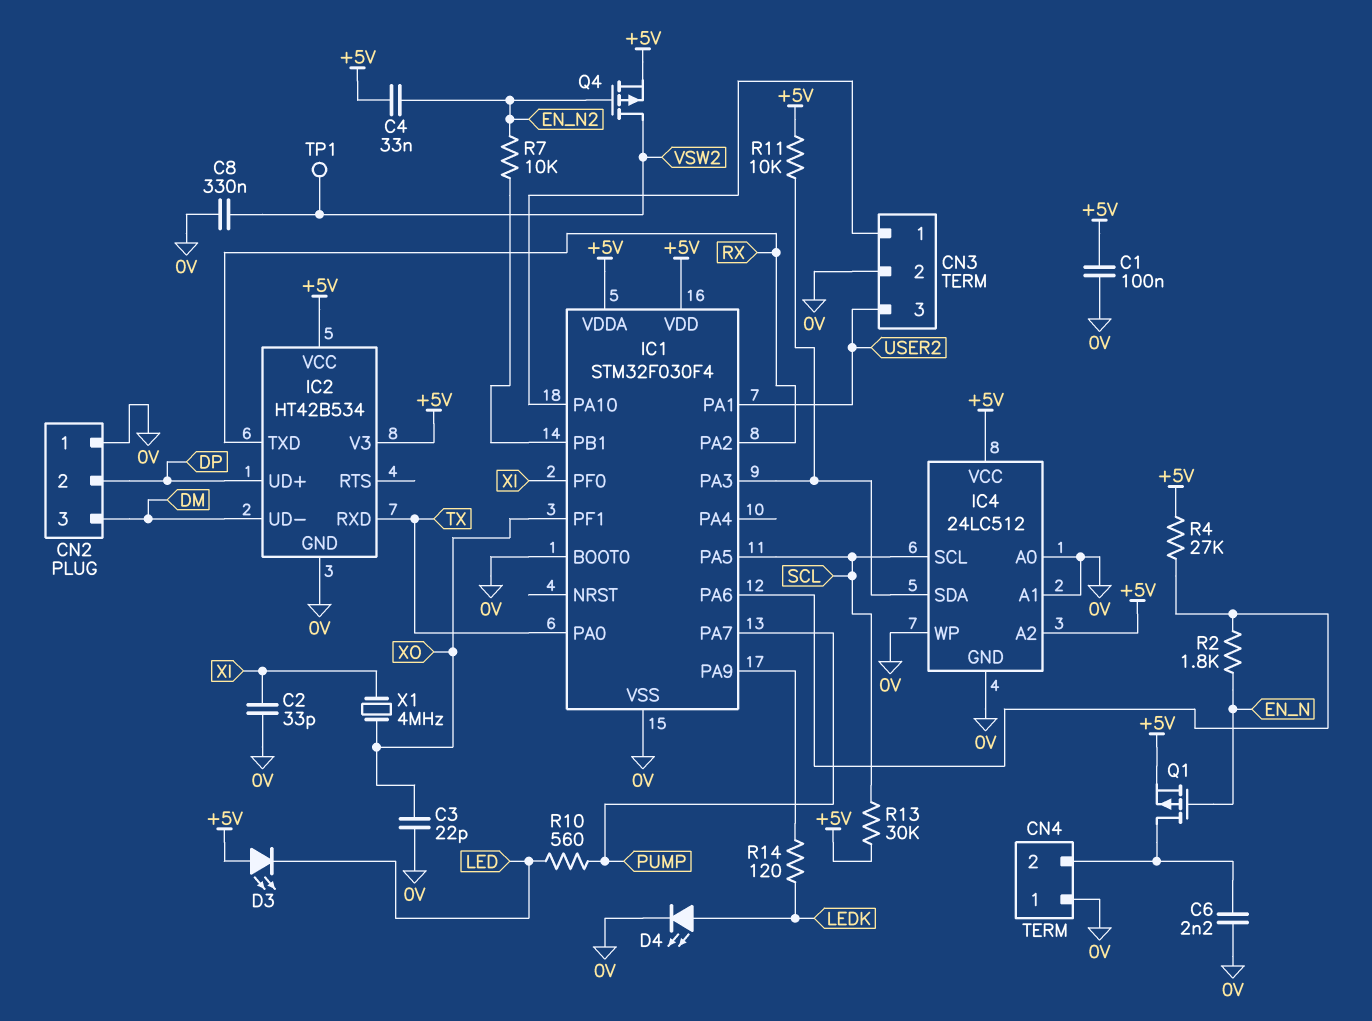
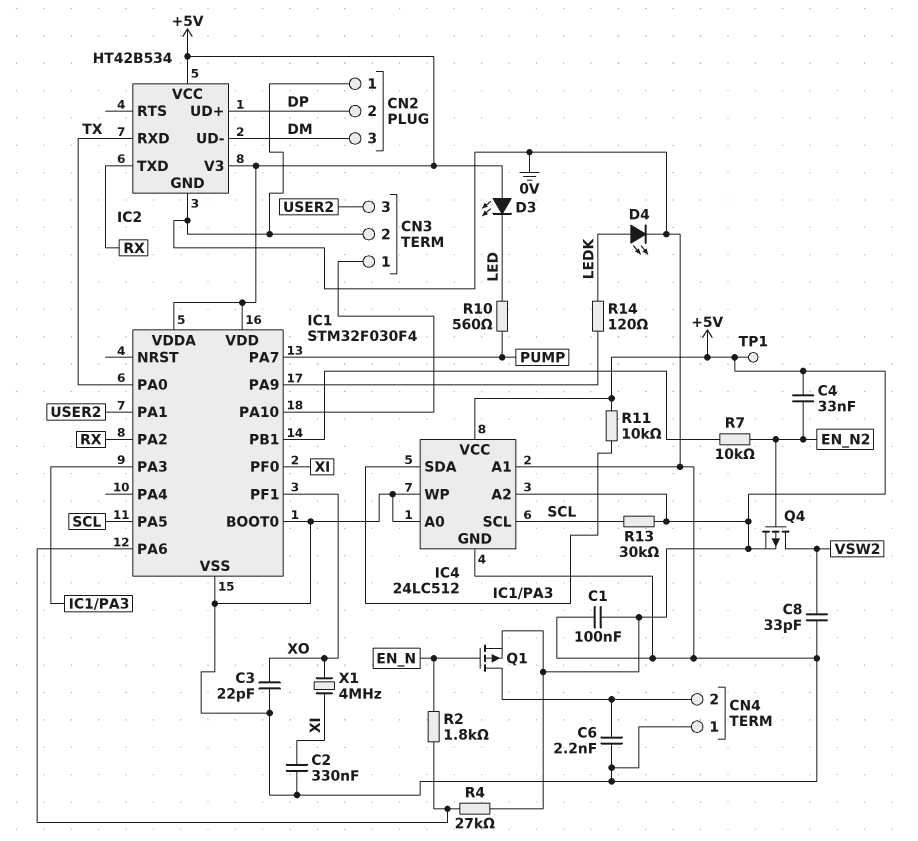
C2: 33pF (0V, XI) -> 330nF (0V, XI)
C8: 330nF (0V, VSW2) -> 33pF (0V, VSW2)
TP1: test point (VSW2) -> test point (+5V)

